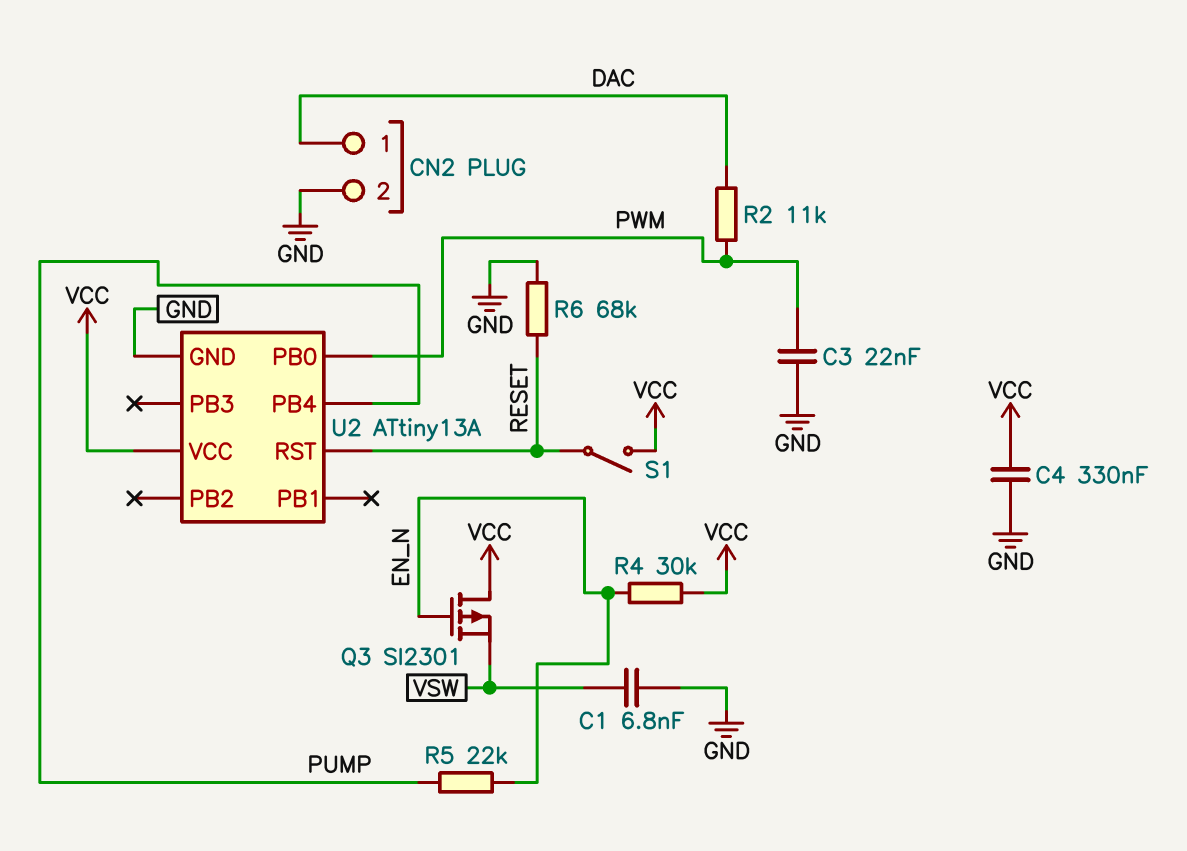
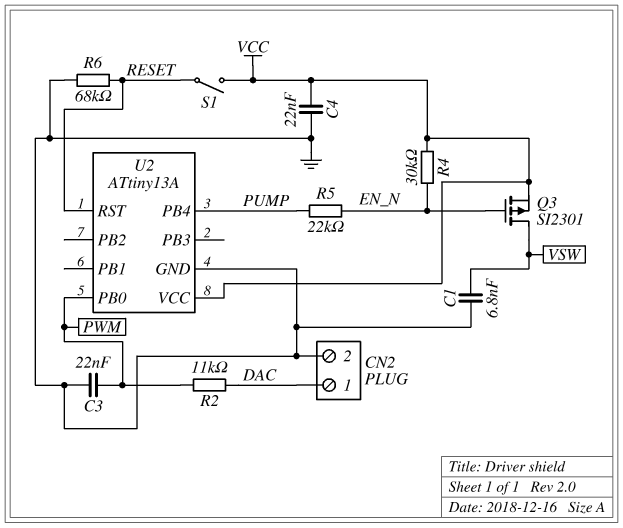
C4: 330nF (GND, VCC) -> 22nF (GND, VCC)
Q3: PMOS SI2301 (G EN_N, D VCC, S VSW) -> PMOS SI2301 (G EN_N, D VSW, S VCC)

